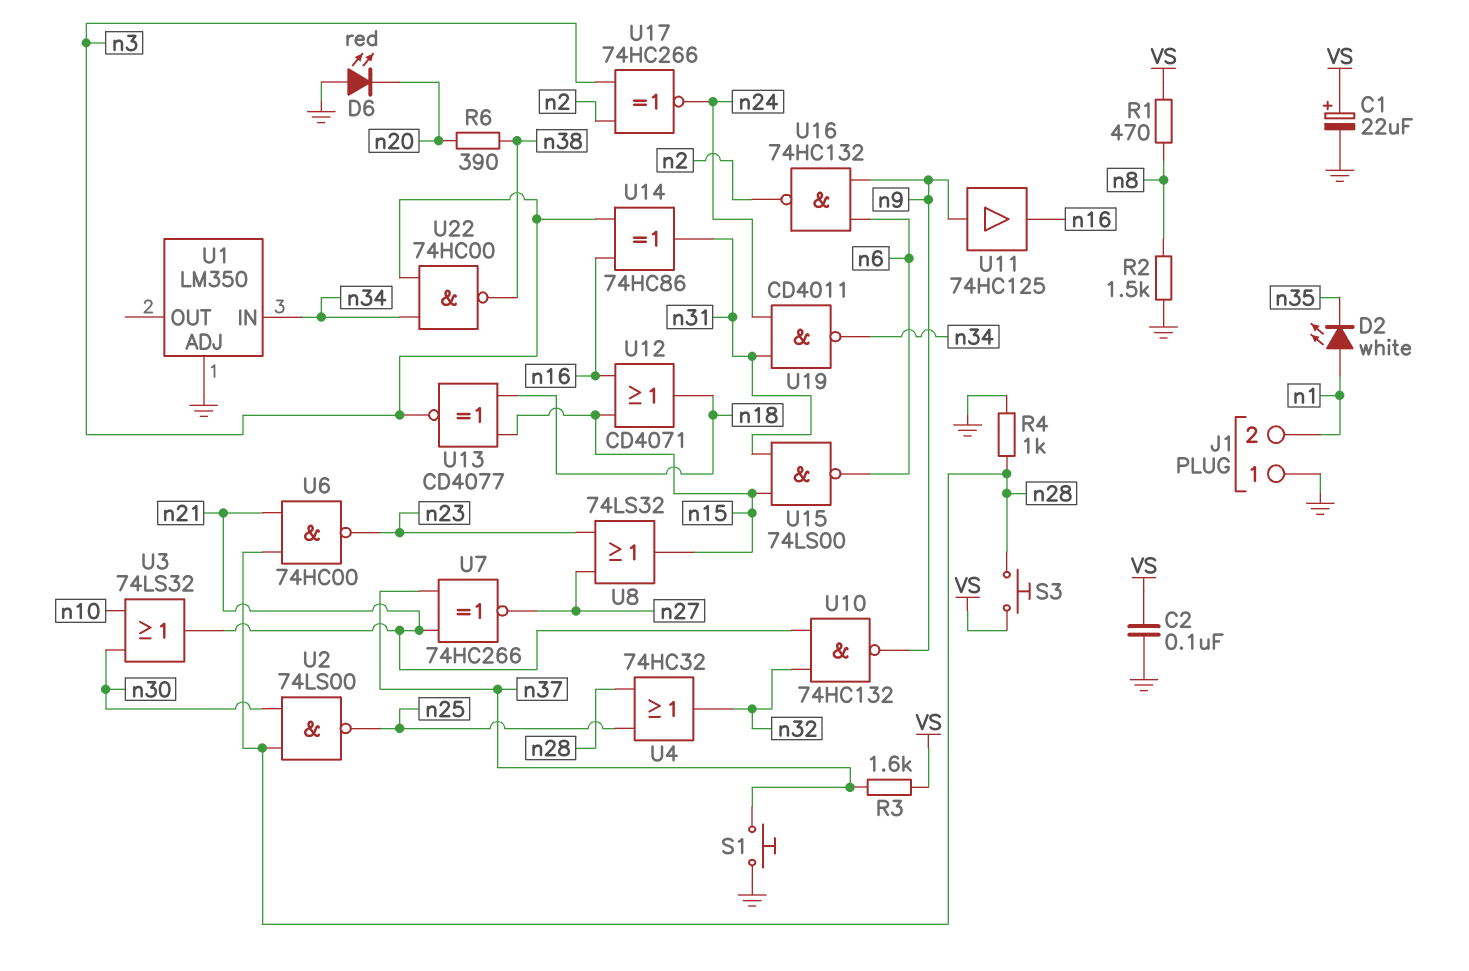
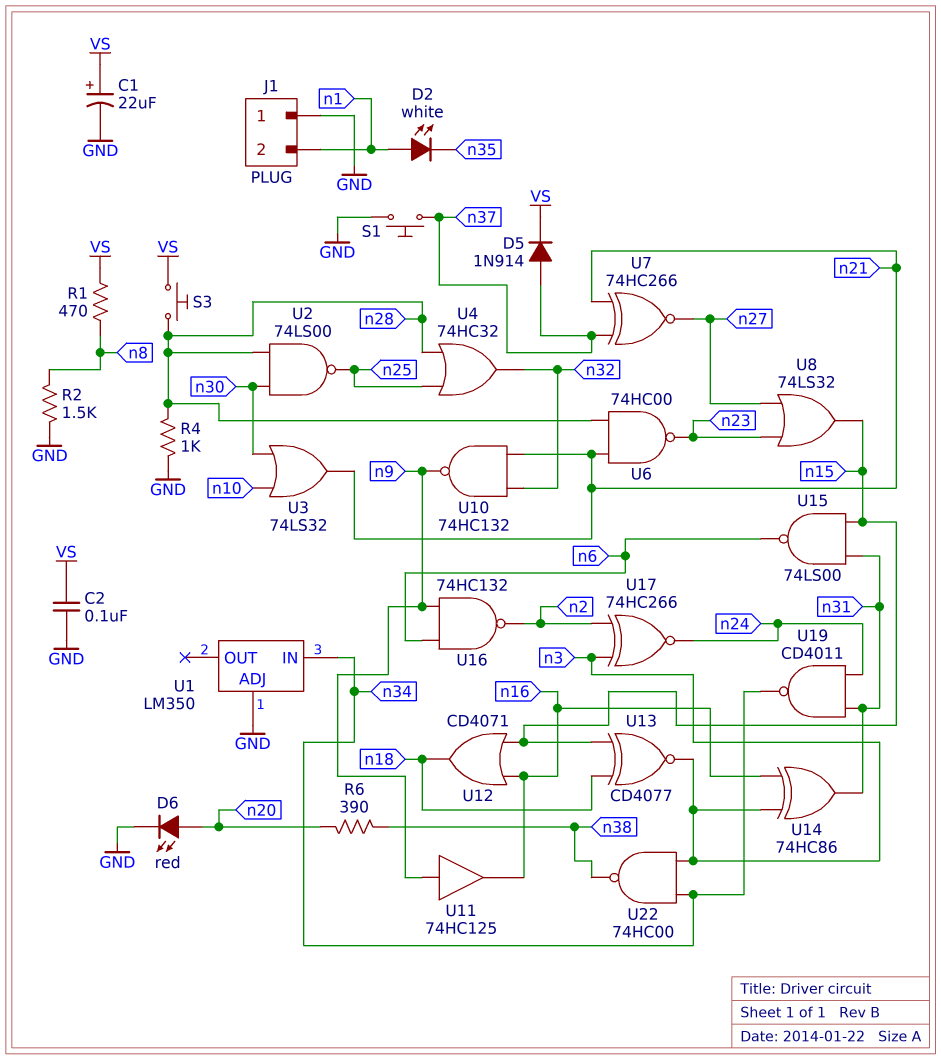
D5: none -> diode 1N914 (A n37, K VS)
D6: LED red (A GND, K n20) -> LED red (A n20, K GND)
R3: 1.6k (VS, n37) -> none

